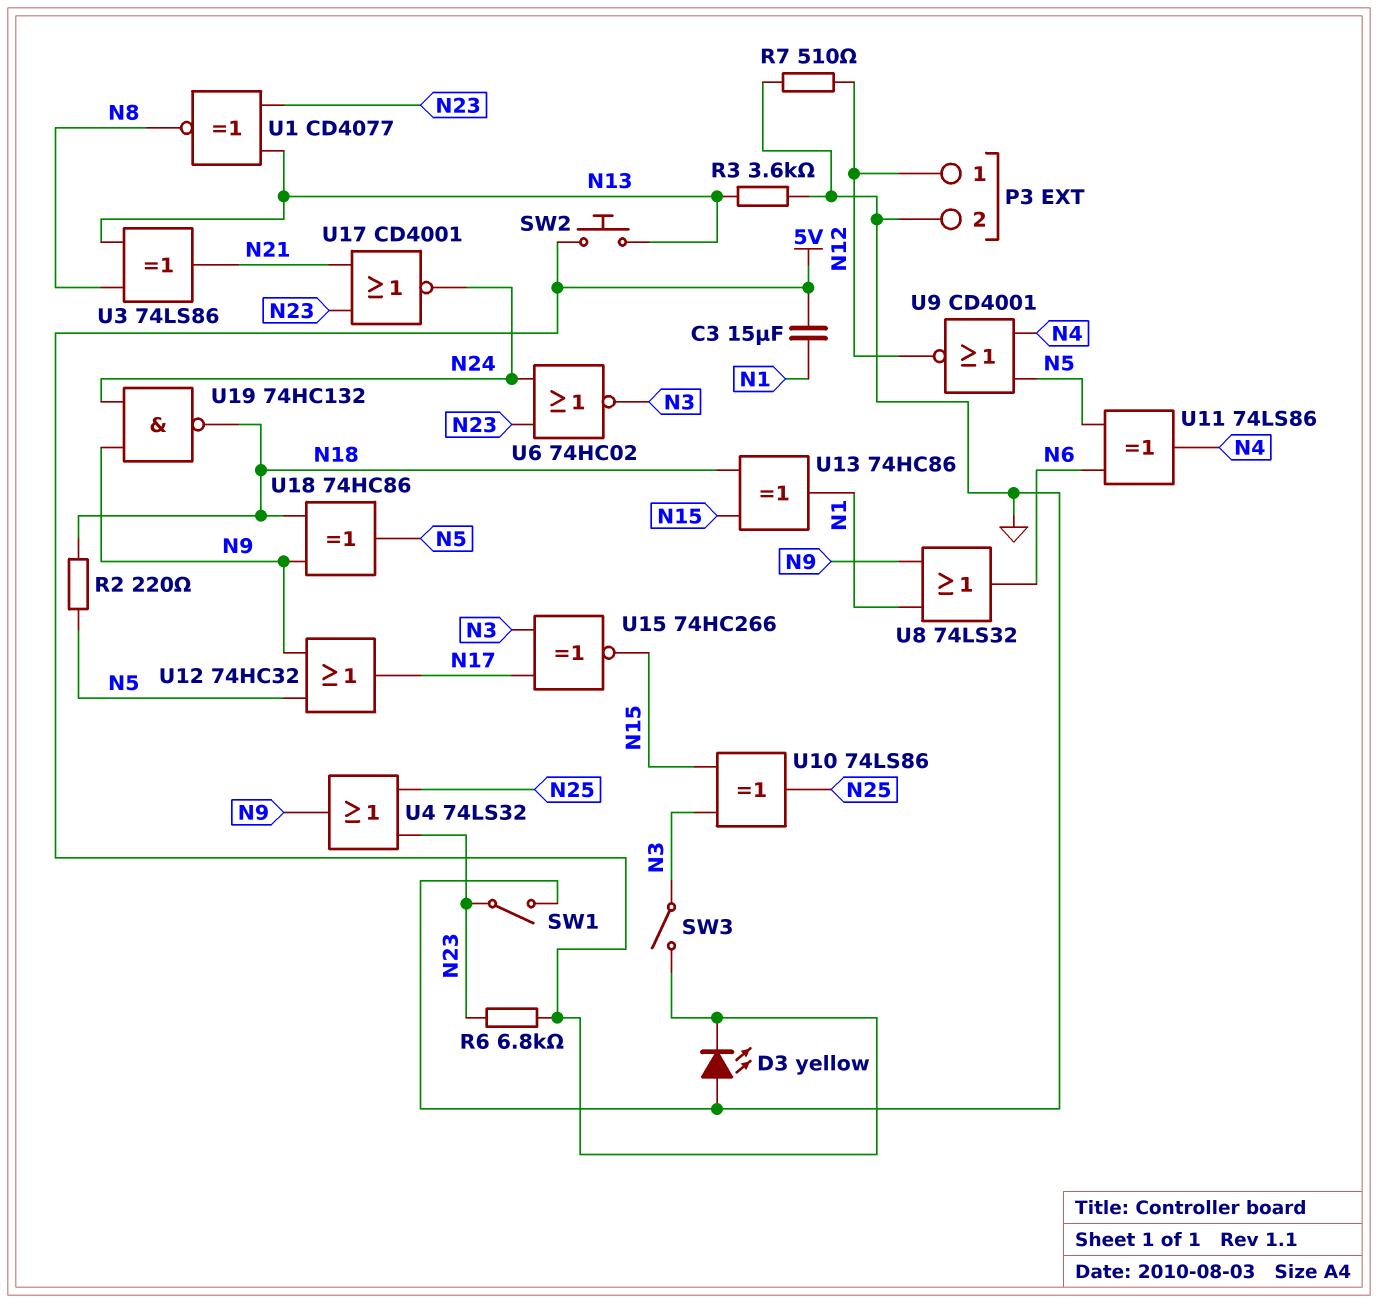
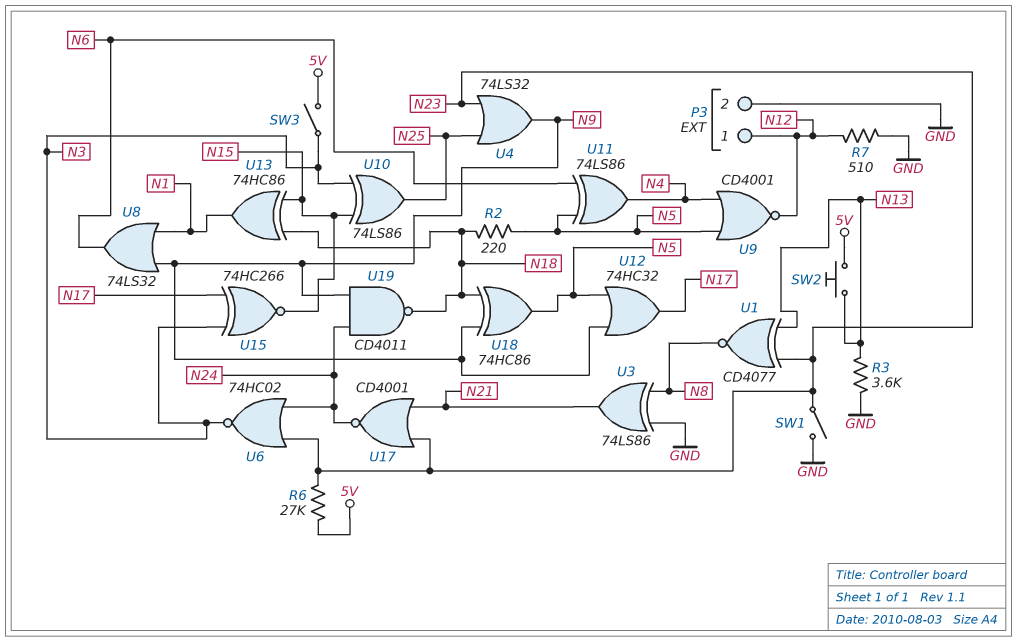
C3: 15uF (5V, N1) -> none
D3: LED yellow (A GND, K 5V) -> none
R6: 6.8k (5V, N23) -> 27k (5V, N23)
U3: XOR 74LS86 (in N8, in N13, out N21) -> XOR 74LS86 (in GND, in N8, out N21)
U19: NAND 74HC132 (in N9, in N24, out N18) -> NAND CD4011 (in N9, in N24, out N18)

